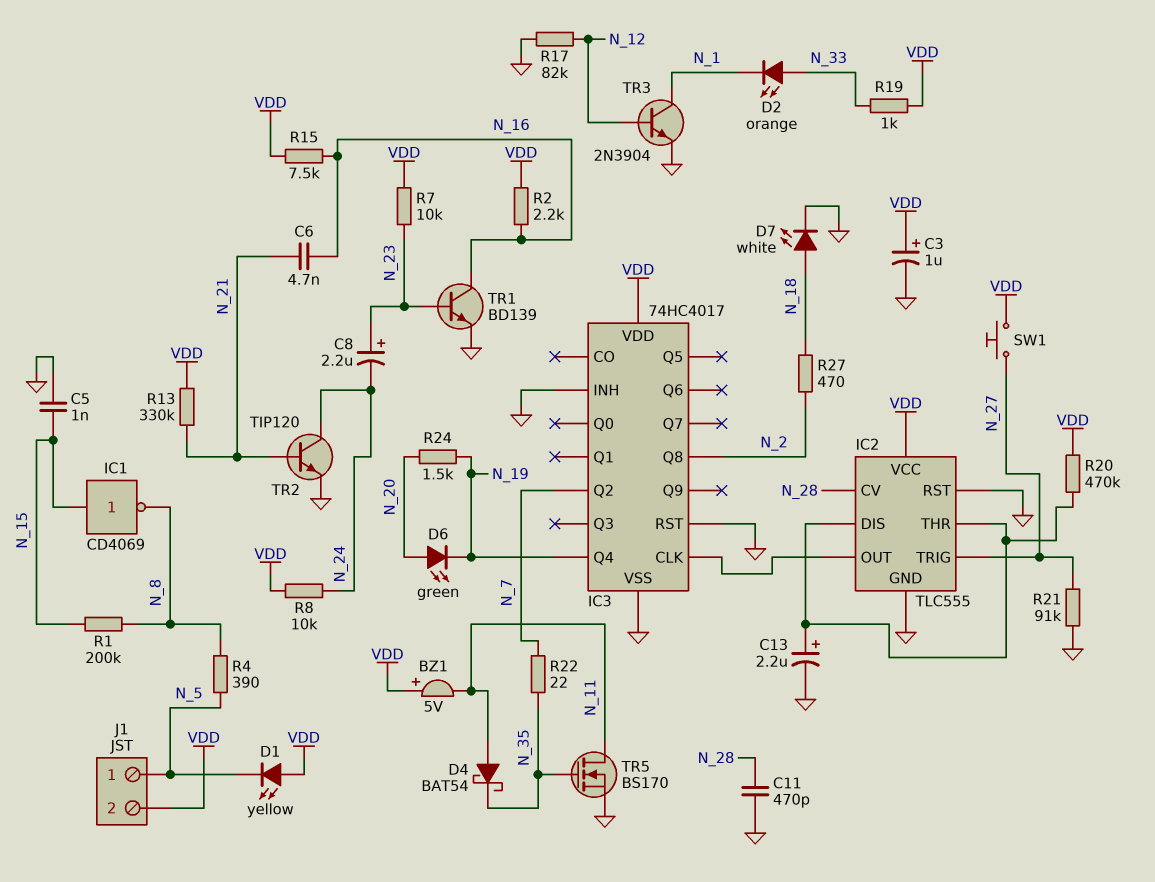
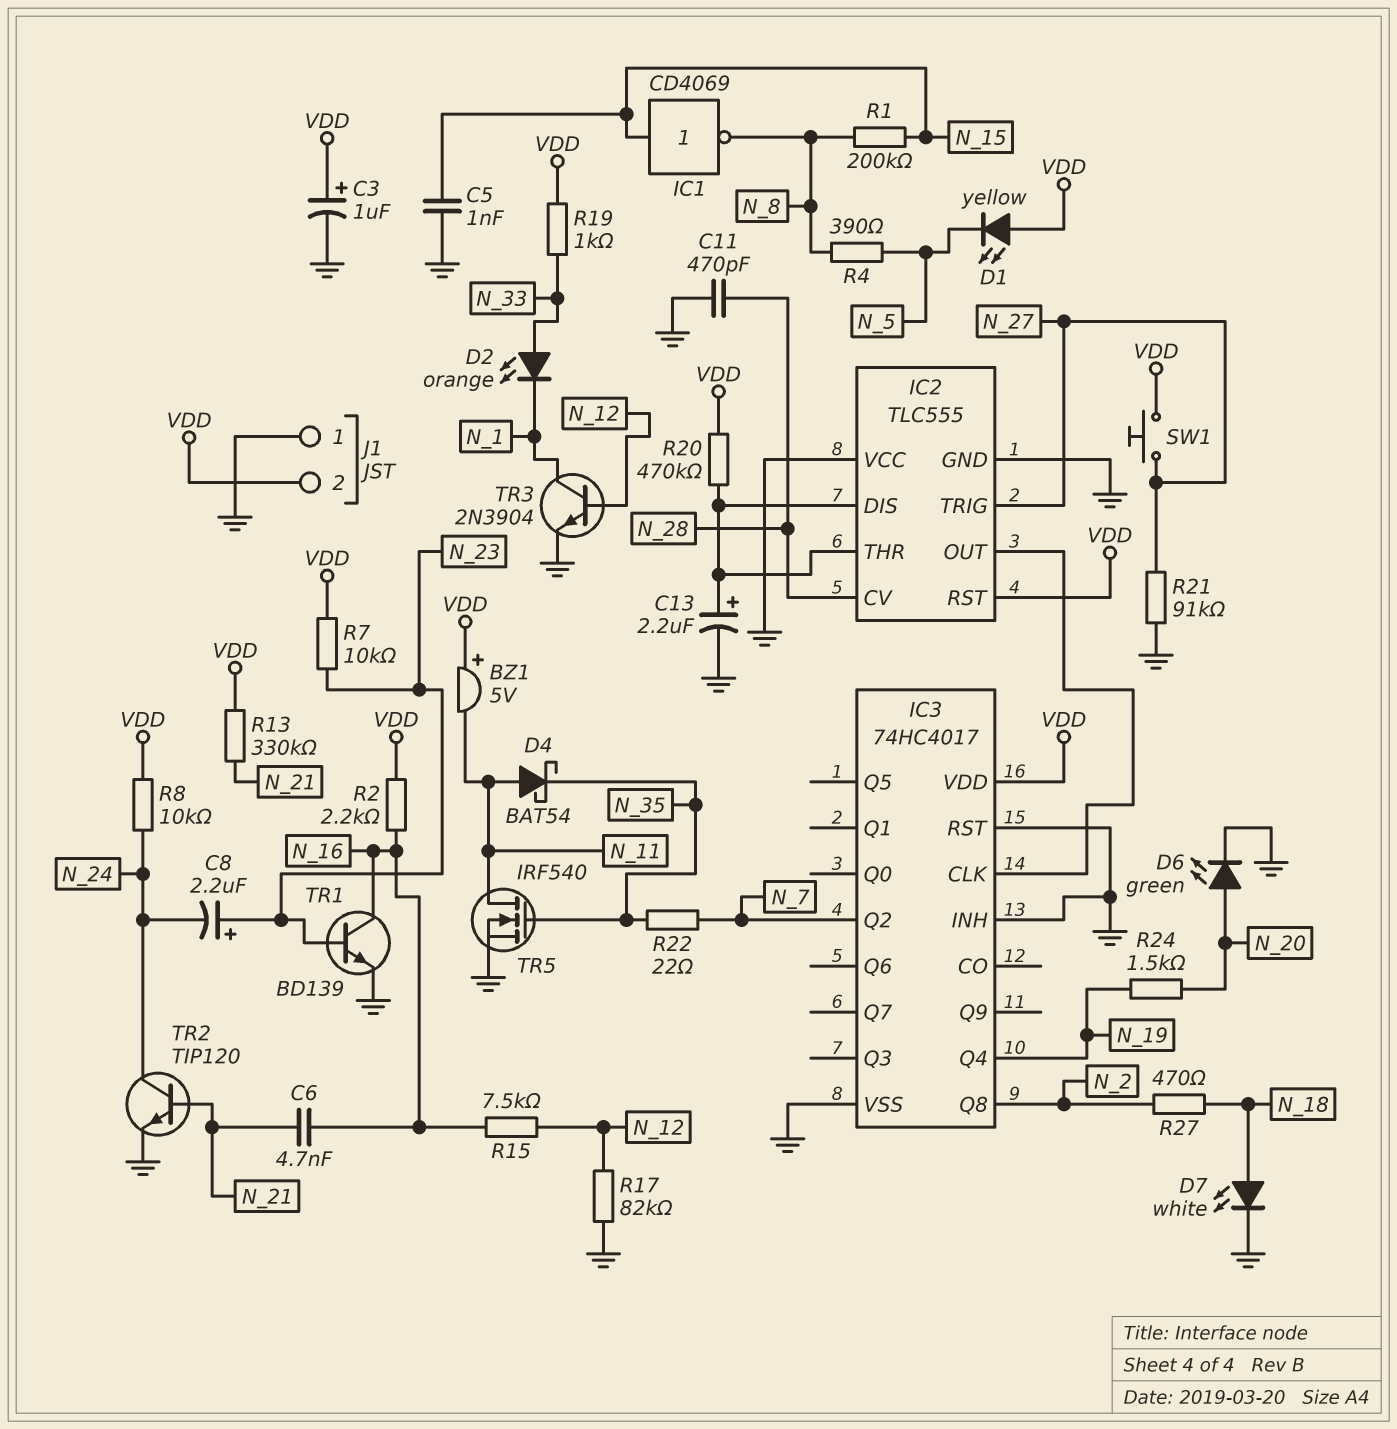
D6: LED green (A N_20, K N_19) -> LED green (A N_20, K GND)
IC2 pin RST: GND -> VDD
IC2 pin VCC: VDD -> GND
J1 pin 1: N_5 -> GND
R15: 7.5k (N_16, VDD) -> 7.5k (N_12, N_16)
TR5: NMOS BS170 (G N_35, D N_11, S GND) -> NMOS IRF540 (G N_35, D N_11, S GND)

